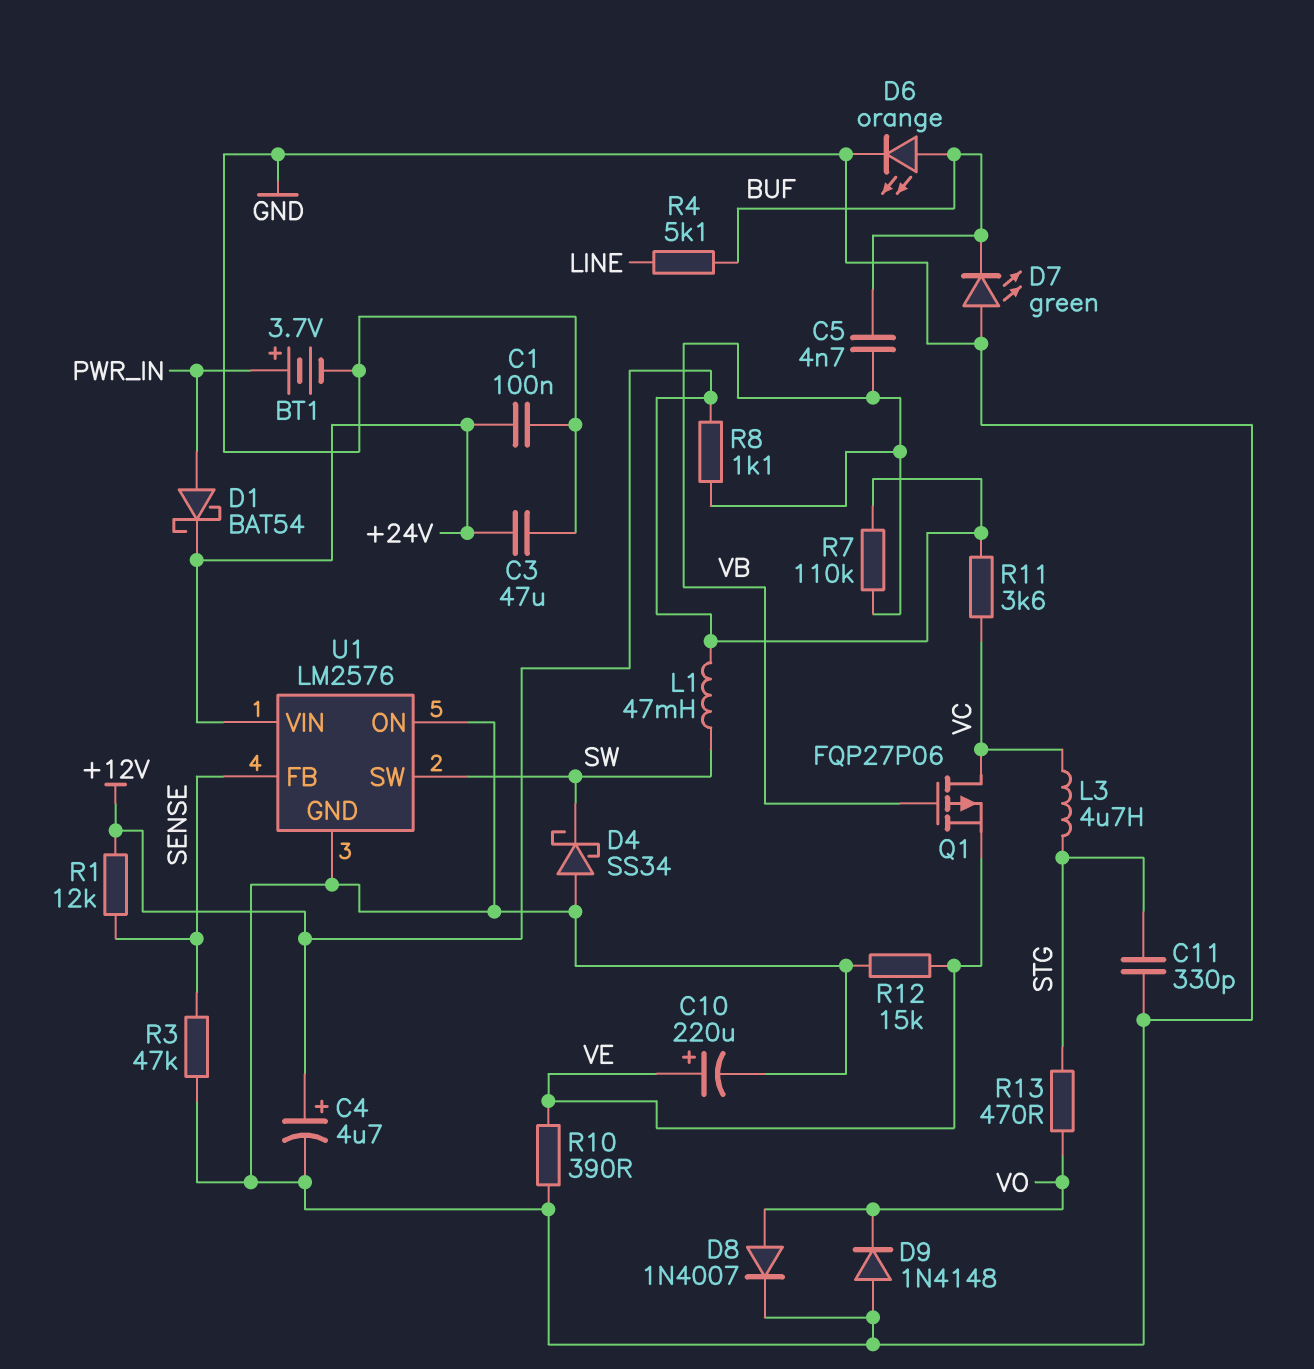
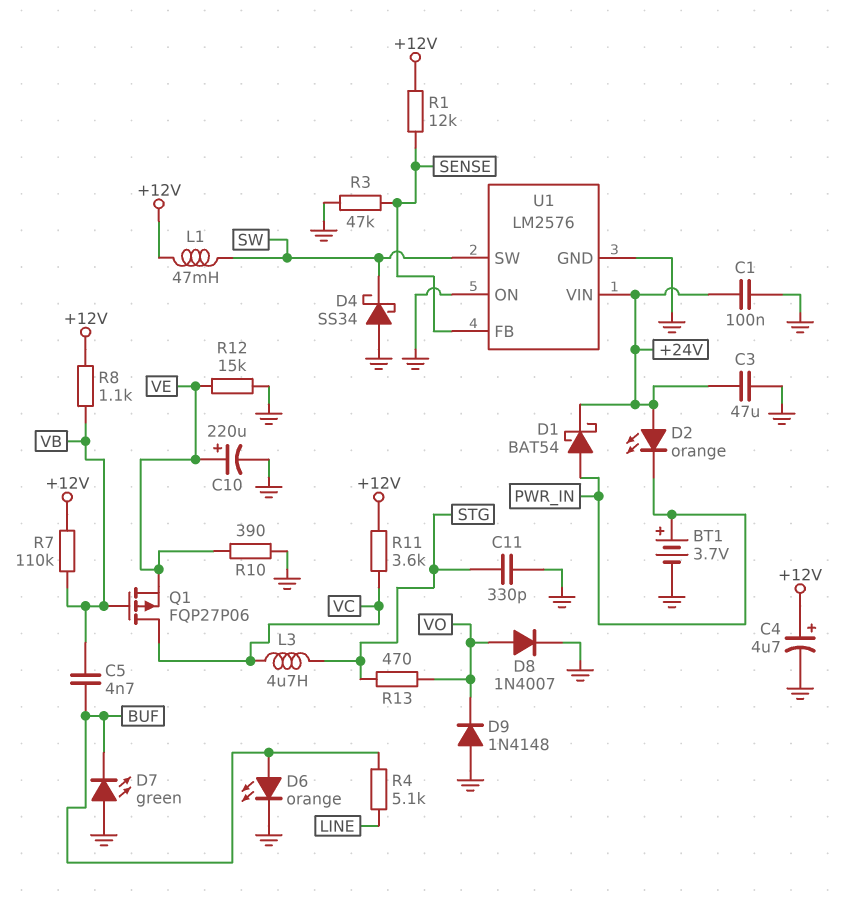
D2: none -> LED orange (A +24V, K PWR_IN)

